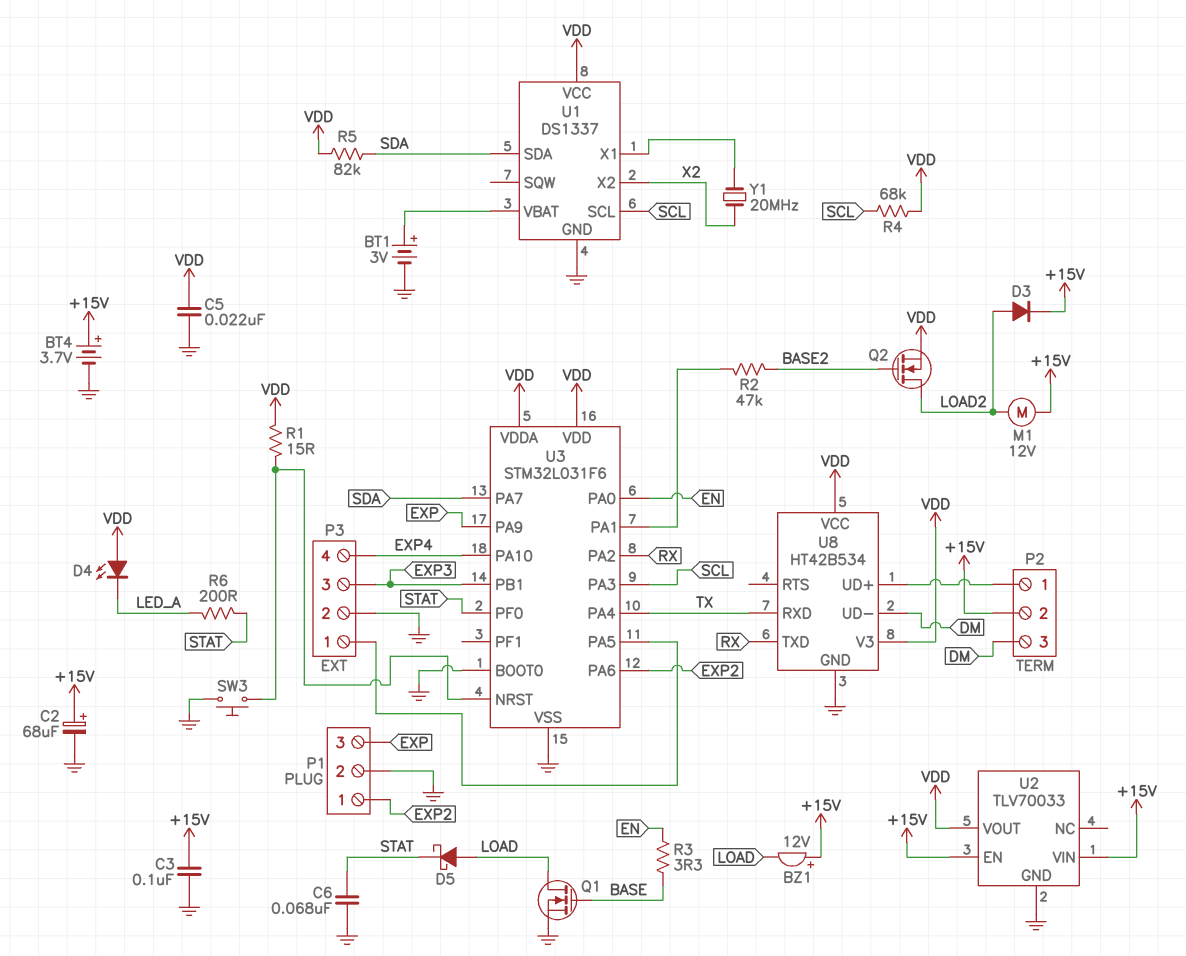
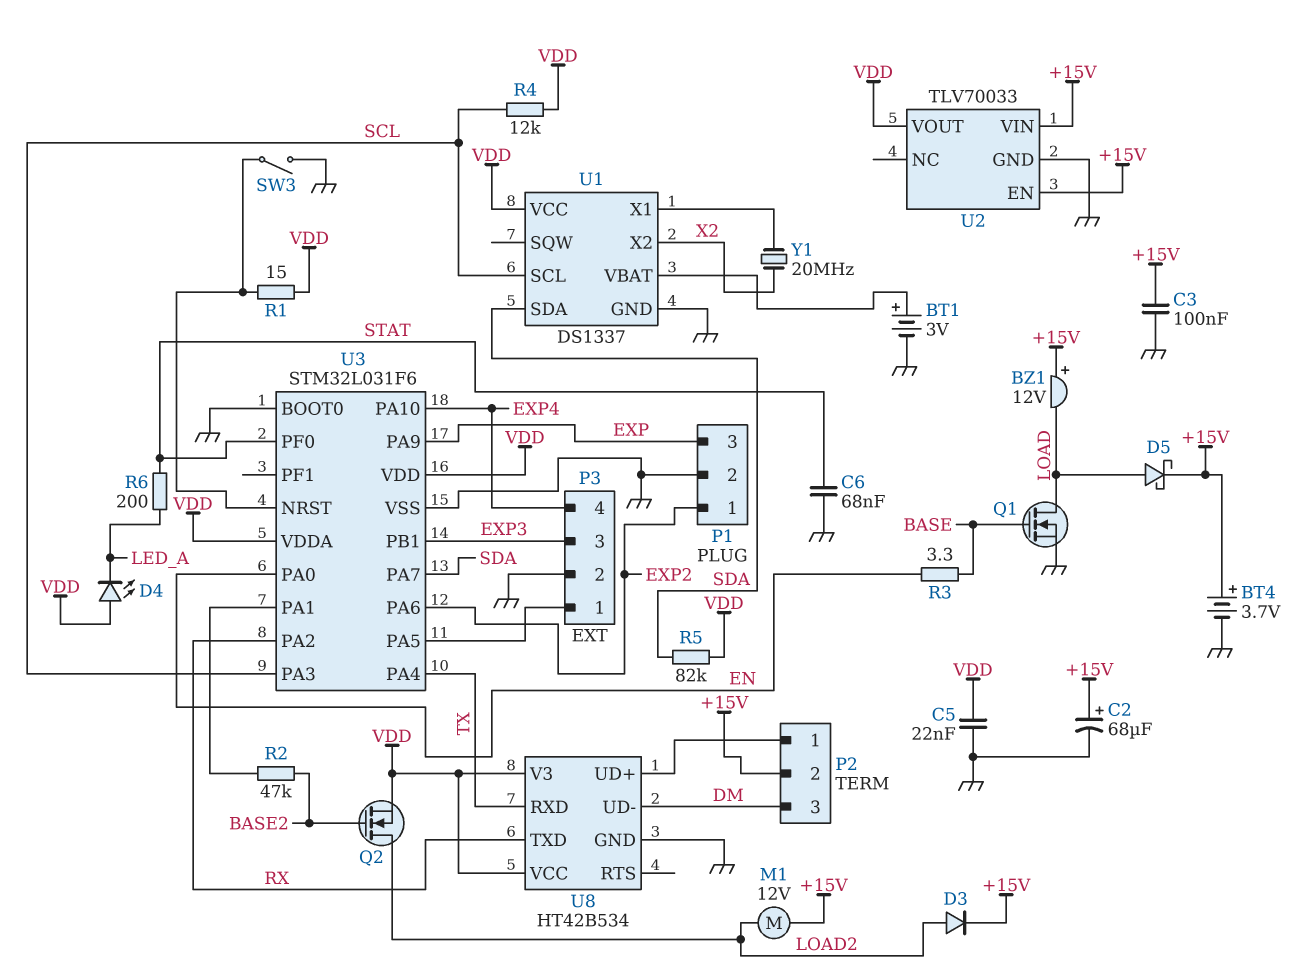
D5: schottky (A LOAD, K STAT) -> schottky (A LOAD, K +15V)
R4: 68k (SCL, VDD) -> 12k (SCL, VDD)
SW3: button (GND, U3/NRST) -> switch (GND, U3/NRST)

